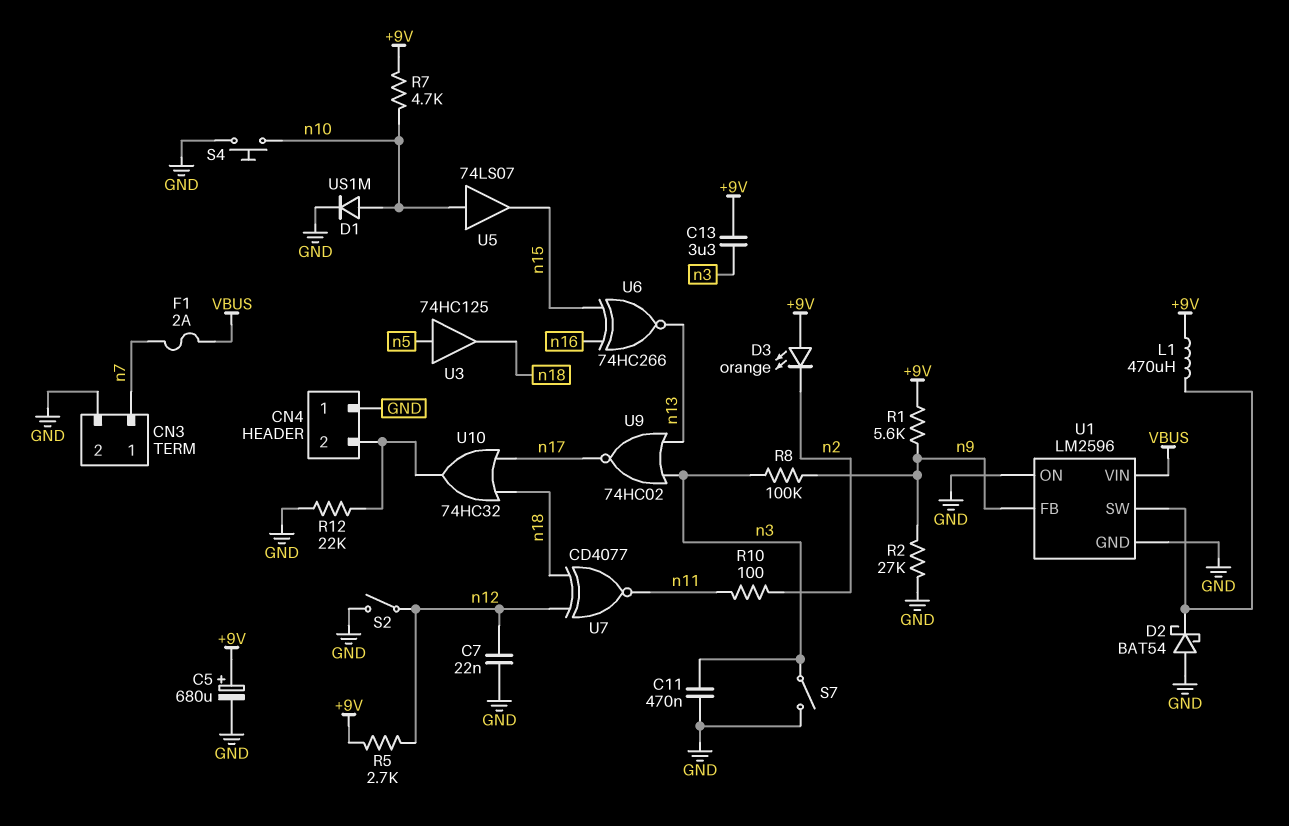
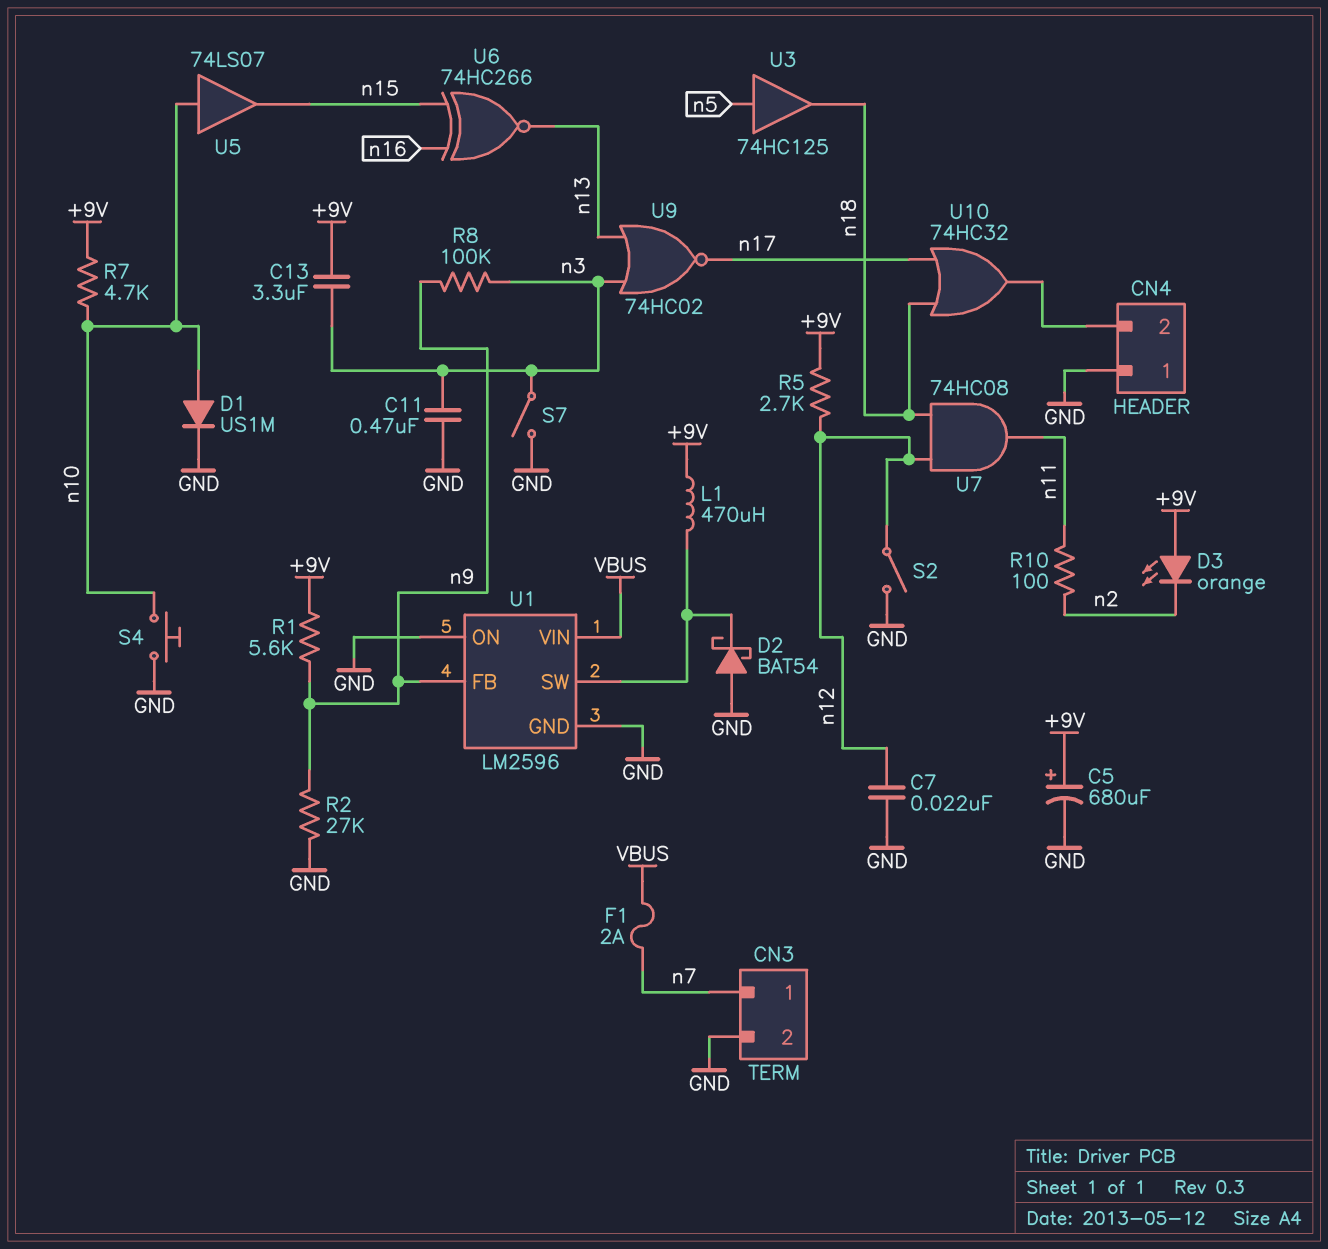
R12: 22k (CN4/2, GND) -> none
U7: XNOR CD4077 (in n12, in n18, out n11) -> AND 74HC08 (in n12, in n18, out n11)

